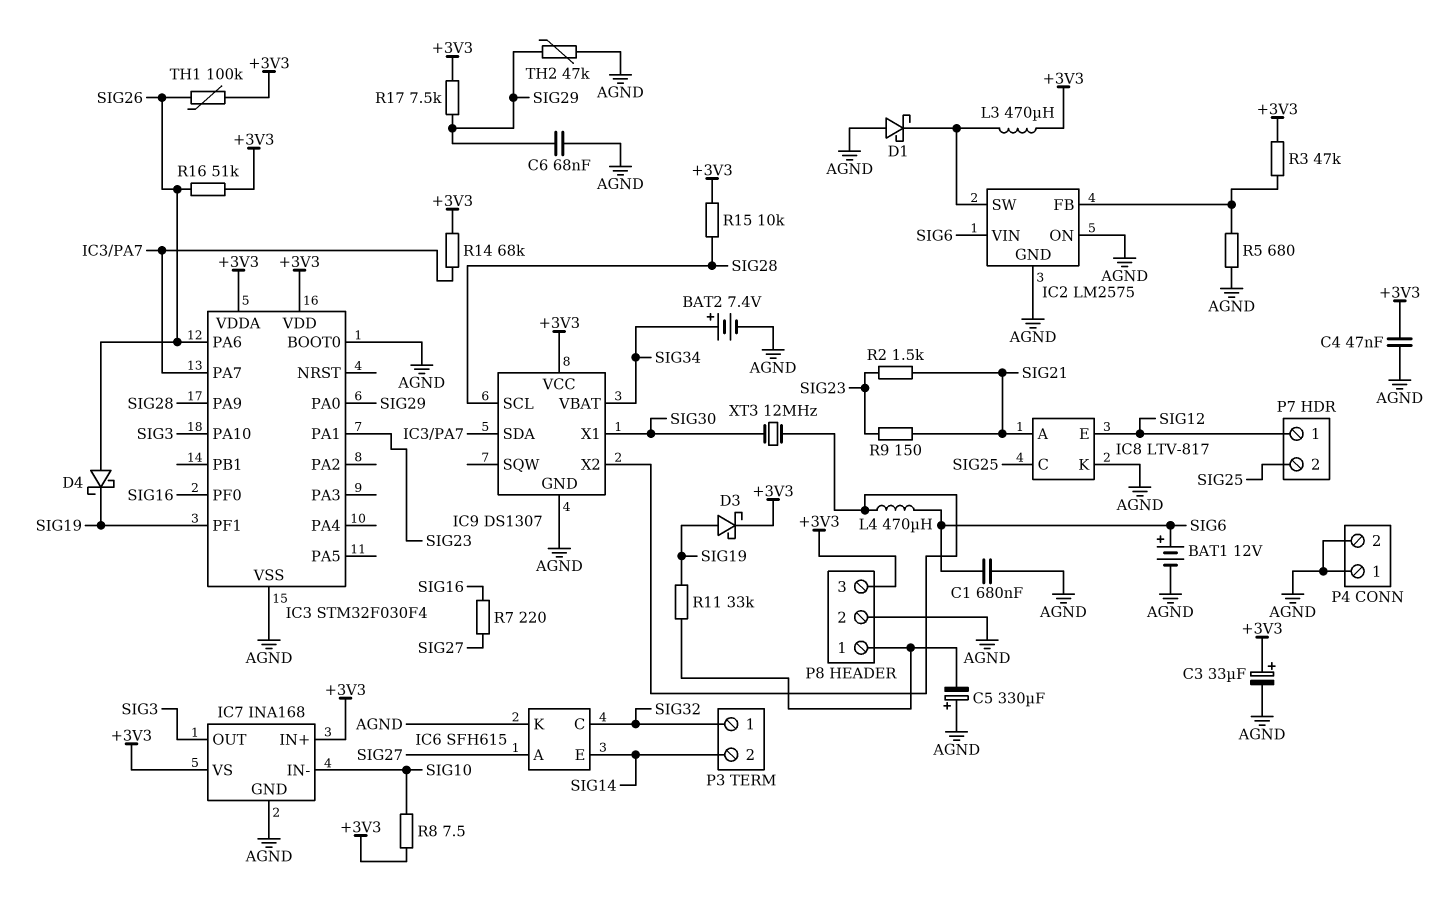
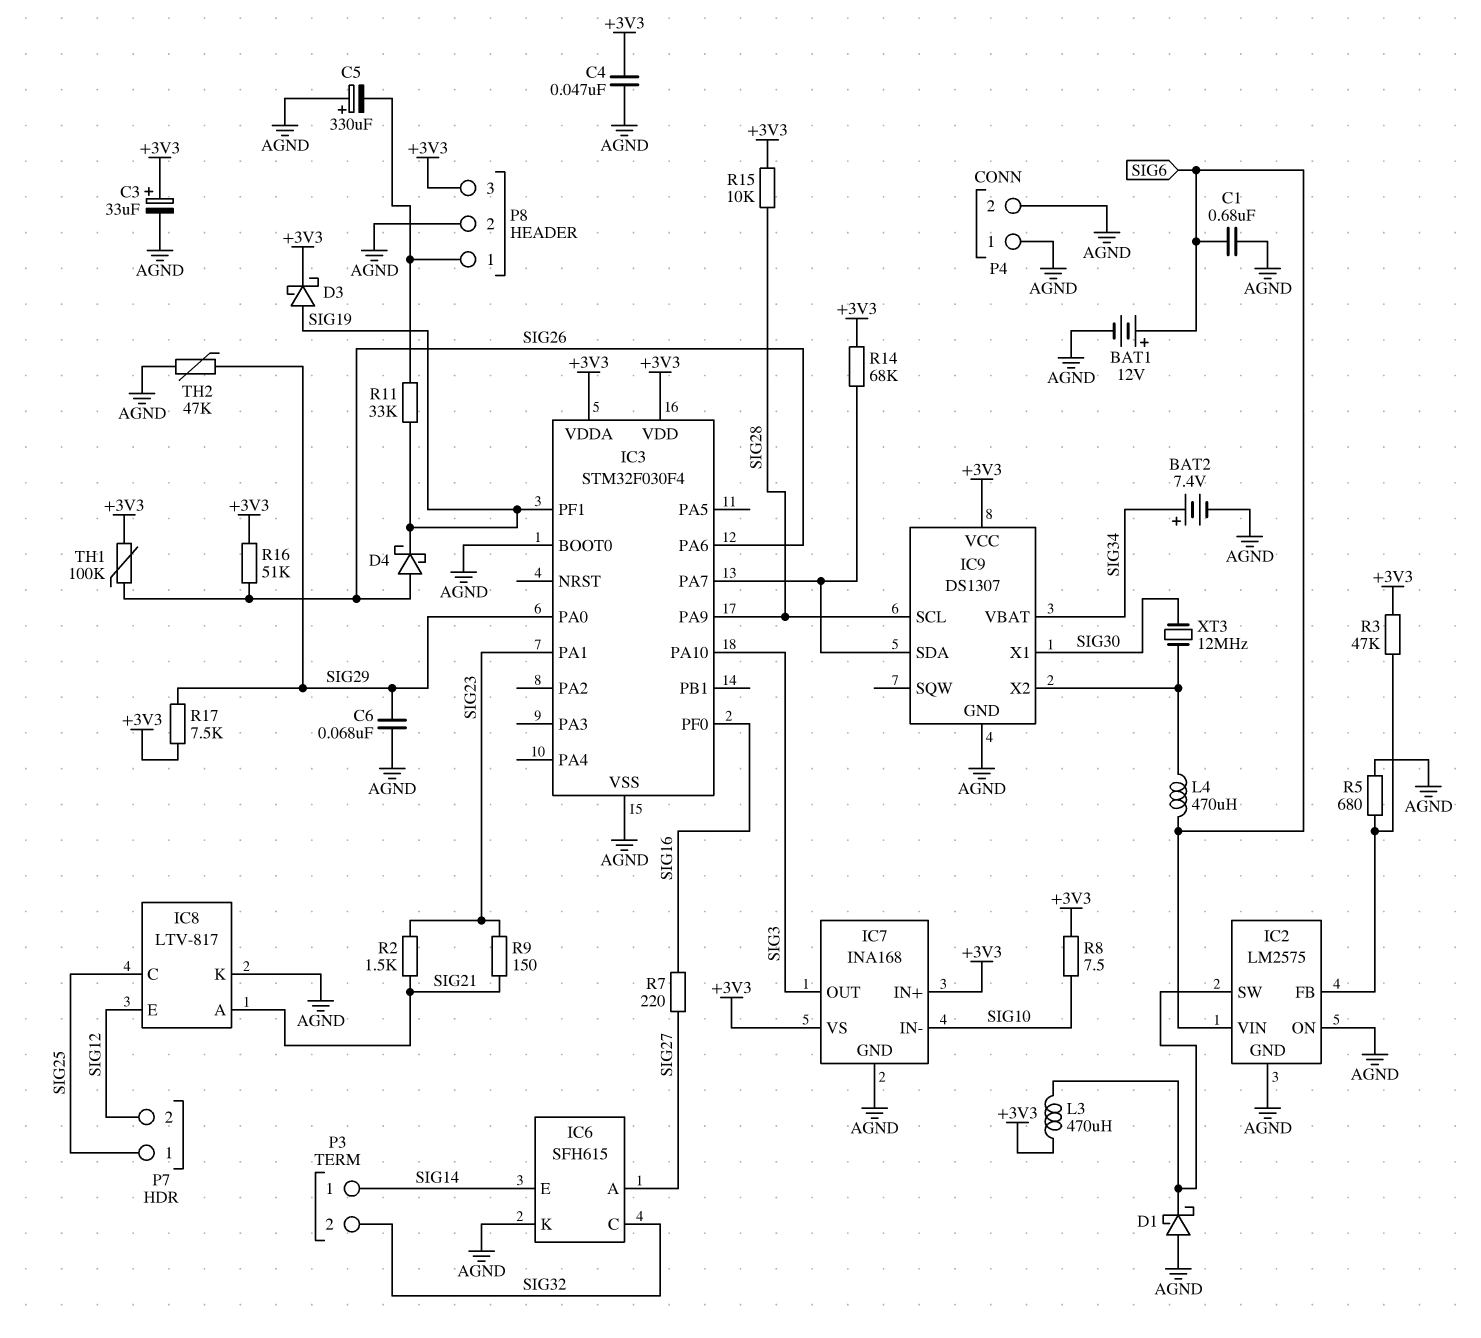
P3 pin 1: SIG32 -> SIG14
P3 pin 2: SIG14 -> SIG32
P7 pin 1: SIG12 -> SIG25
P7 pin 2: SIG25 -> SIG12

